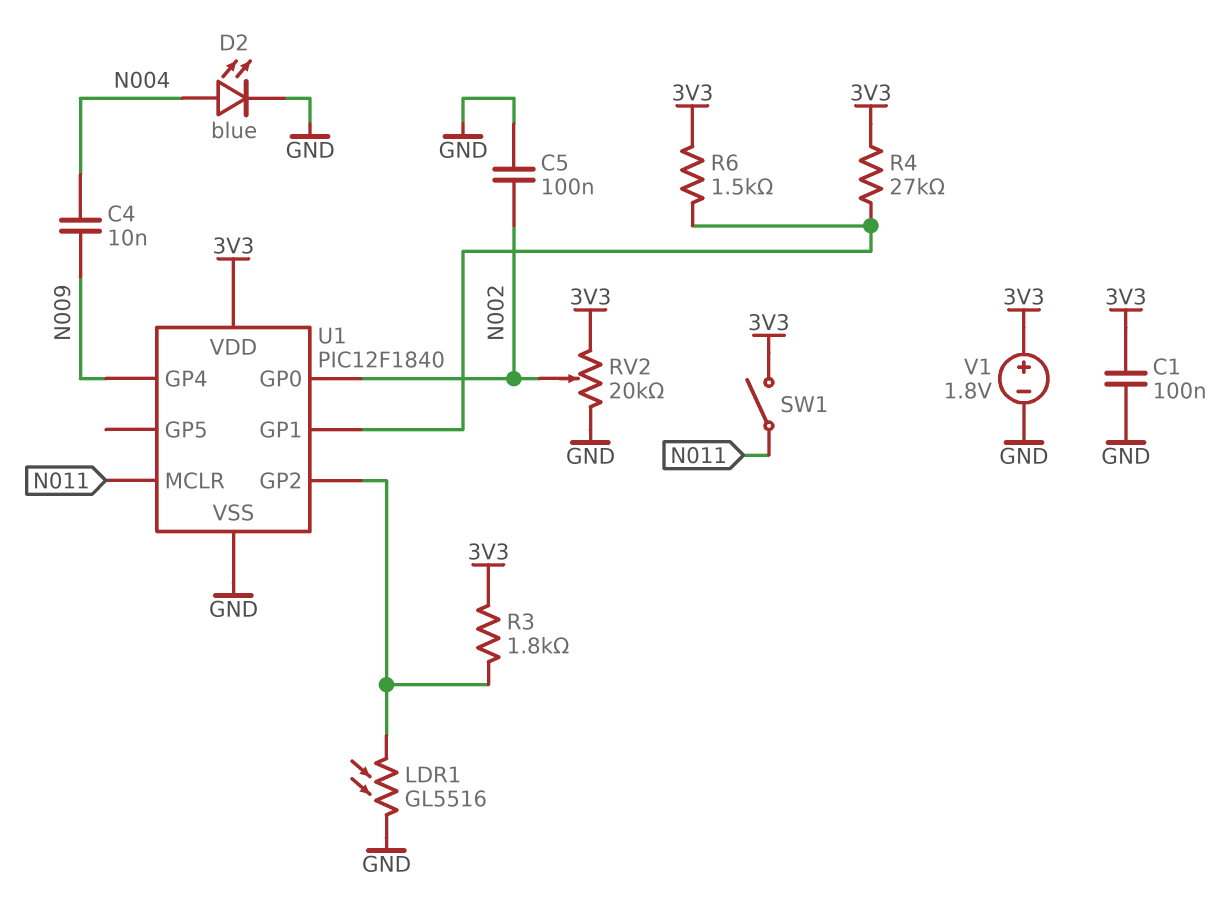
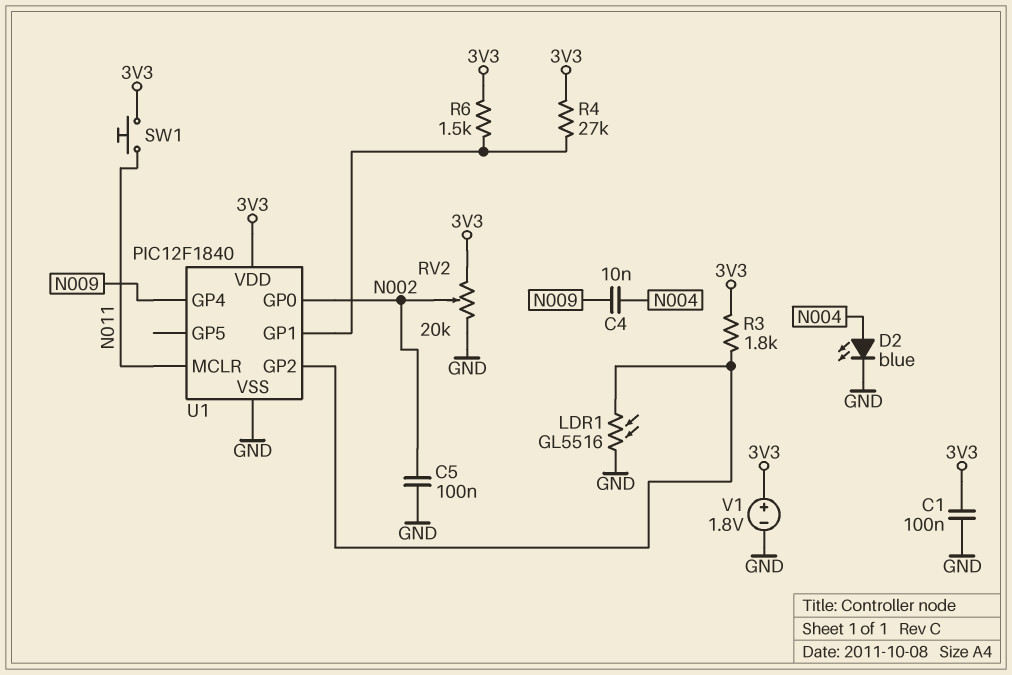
SW1: switch (3V3, N011) -> button (3V3, N011)

